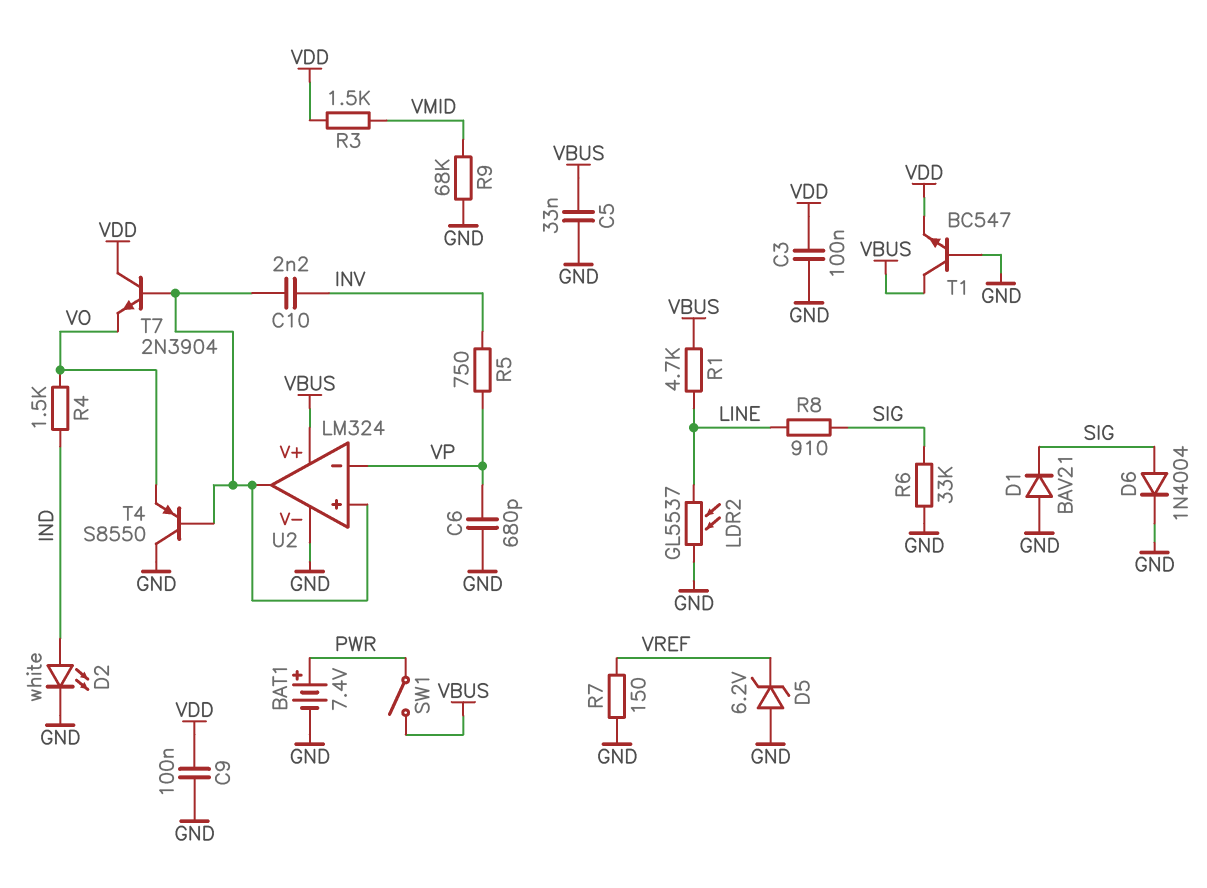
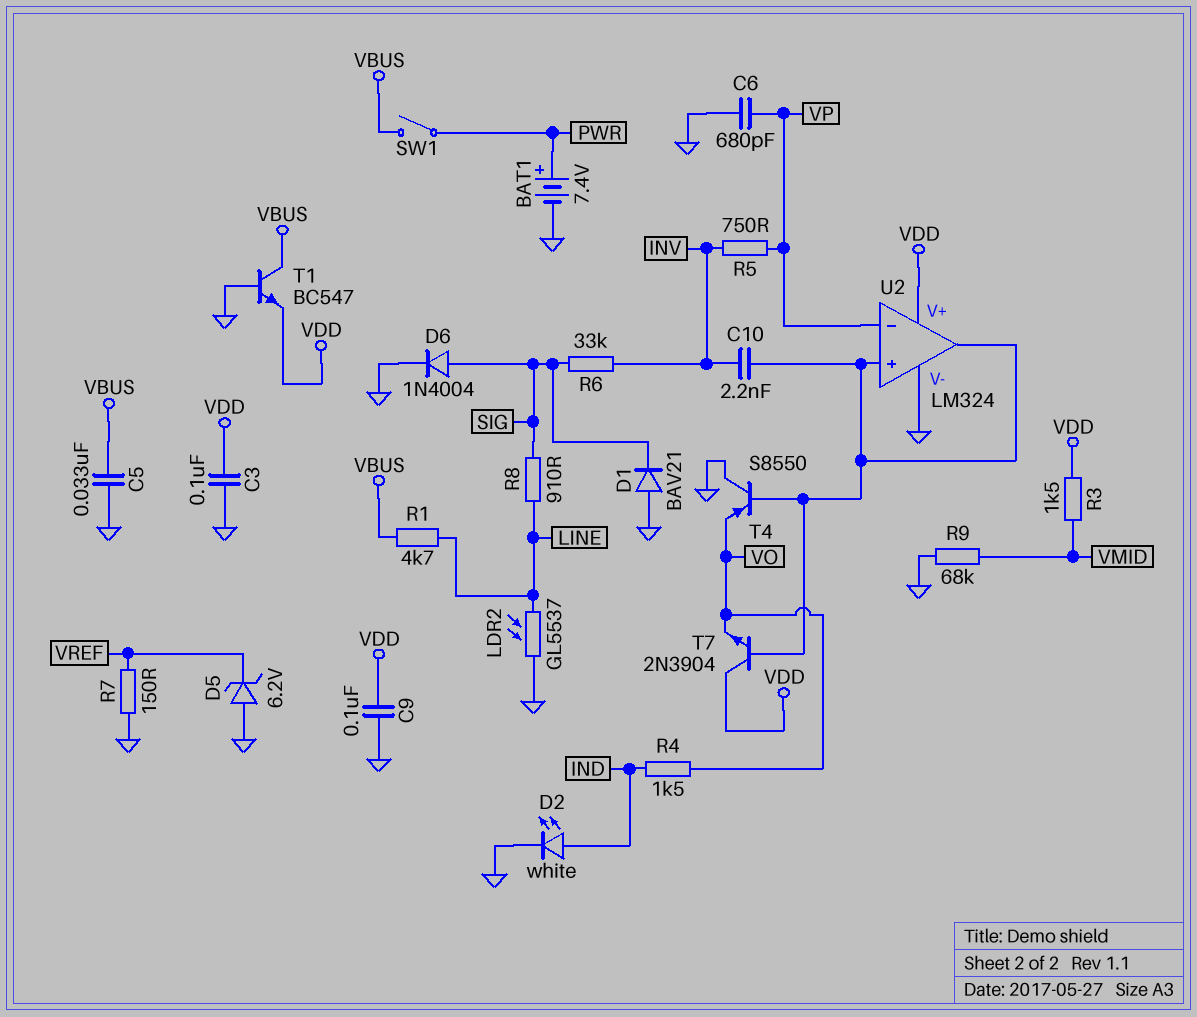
R6: 33k (GND, SIG) -> 33k (INV, SIG)
U2 pin V+: VBUS -> VDD

